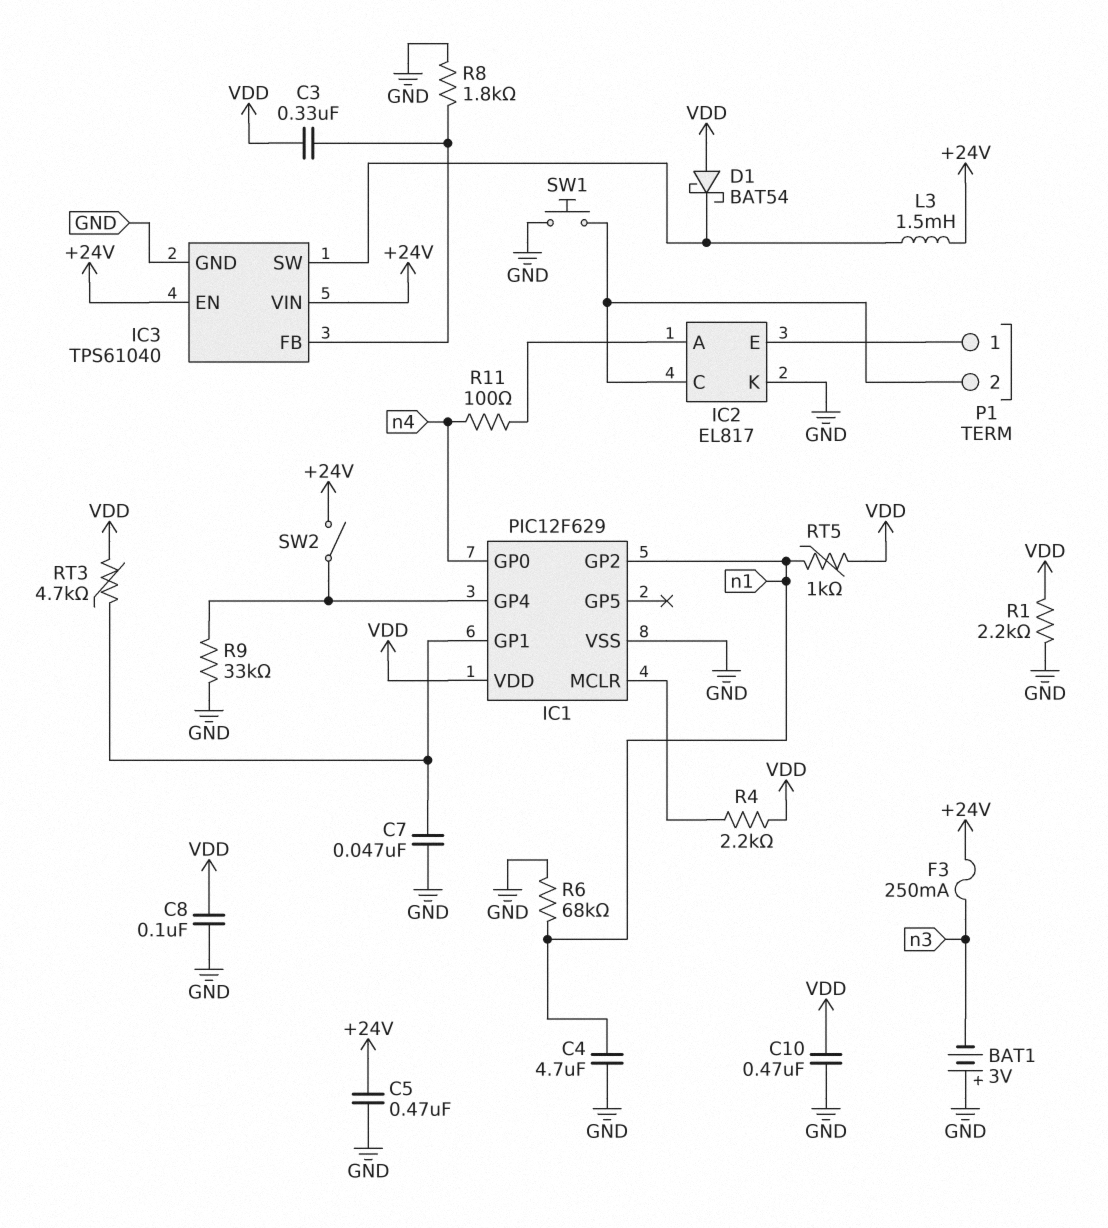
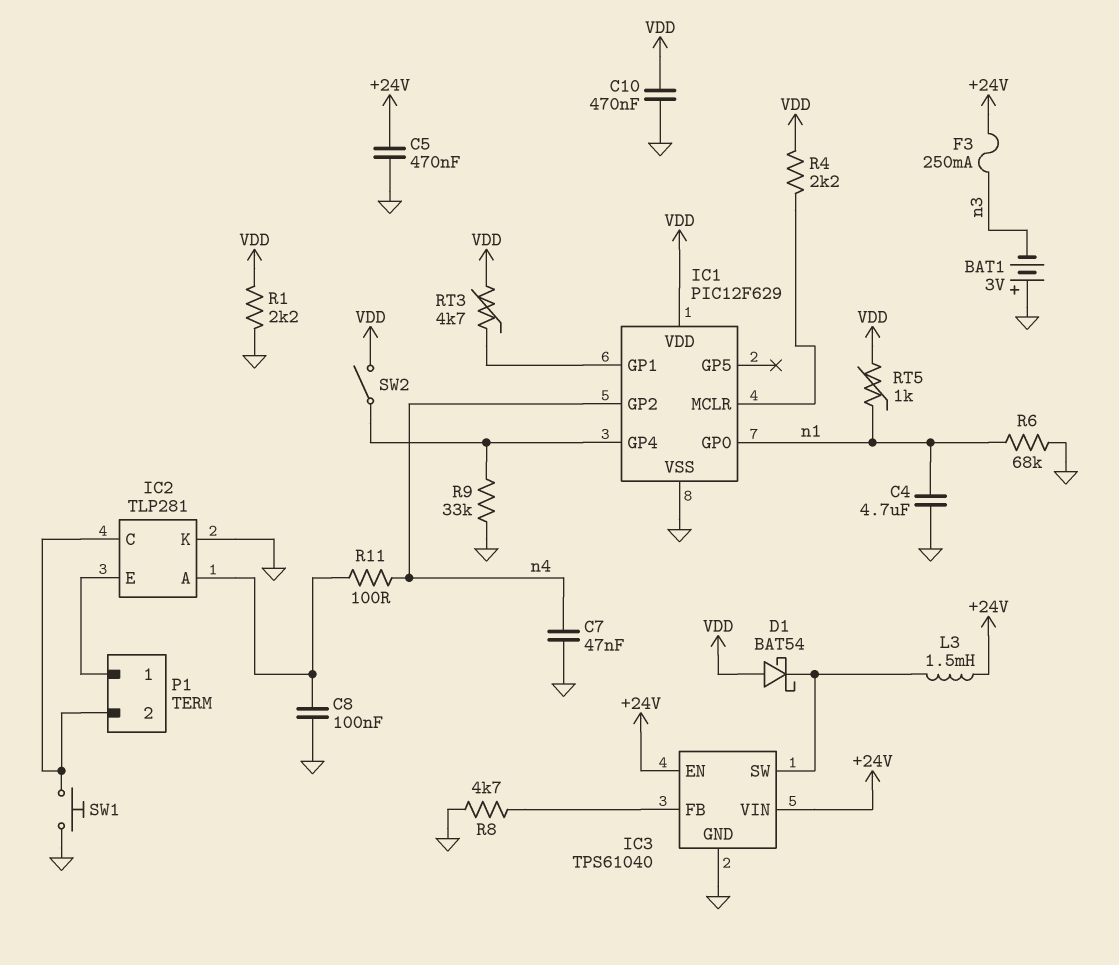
C3: 330nF (IC3/FB, VDD) -> none
C7: 47nF (GND, IC1/GP1) -> 47nF (GND, n4)
C8: 100nF (GND, VDD) -> 100nF (GND, IC2/A)
IC1 pin GP0: n4 -> n1
IC1 pin GP2: n1 -> n4
IC2: EL817 -> TLP281
R8: 1.8k (GND, IC3/FB) -> 4.7k (GND, IC3/FB)
SW2: switch (+24V, IC1/GP4) -> switch (IC1/GP4, VDD)

